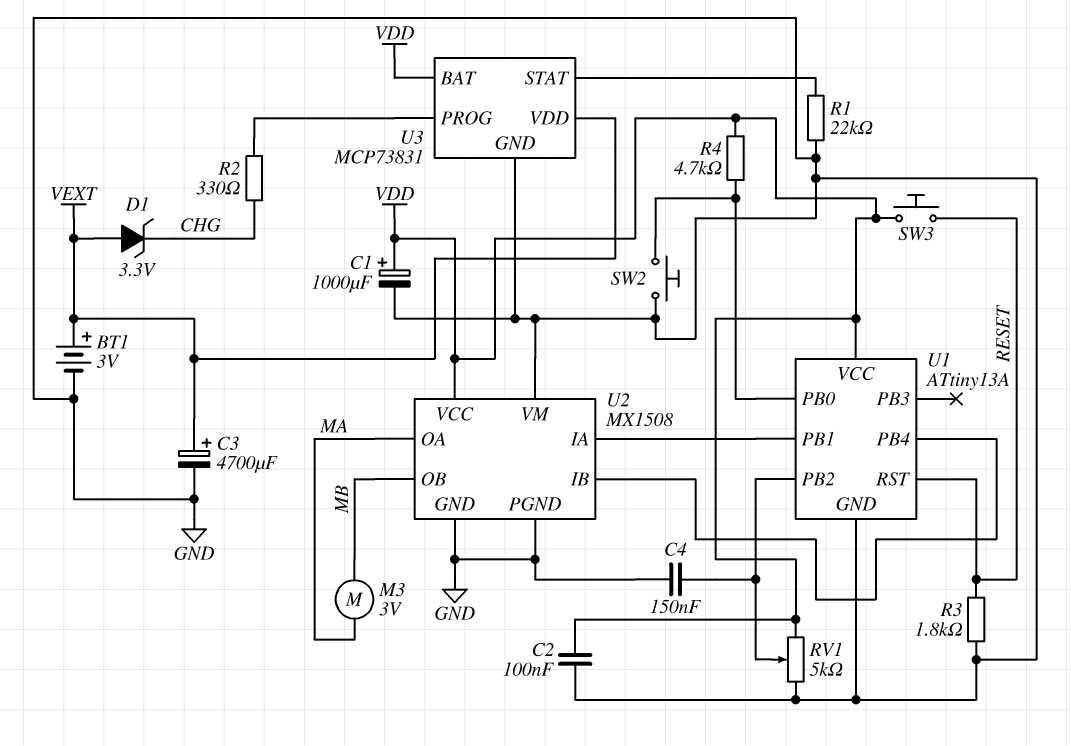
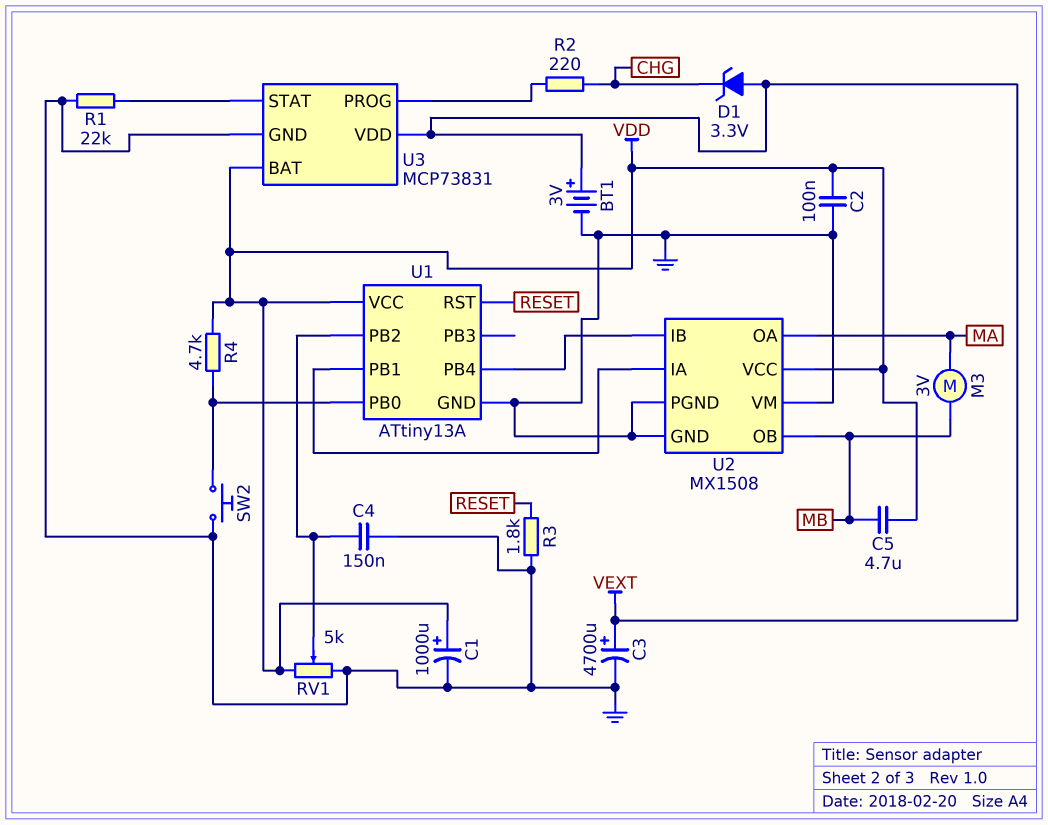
C5: none -> 4.7uF (MB, VDD)
R2: 330 (CHG, U3/PROG) -> 220 (CHG, U3/PROG)
SW3: button (RESET, VDD) -> none

